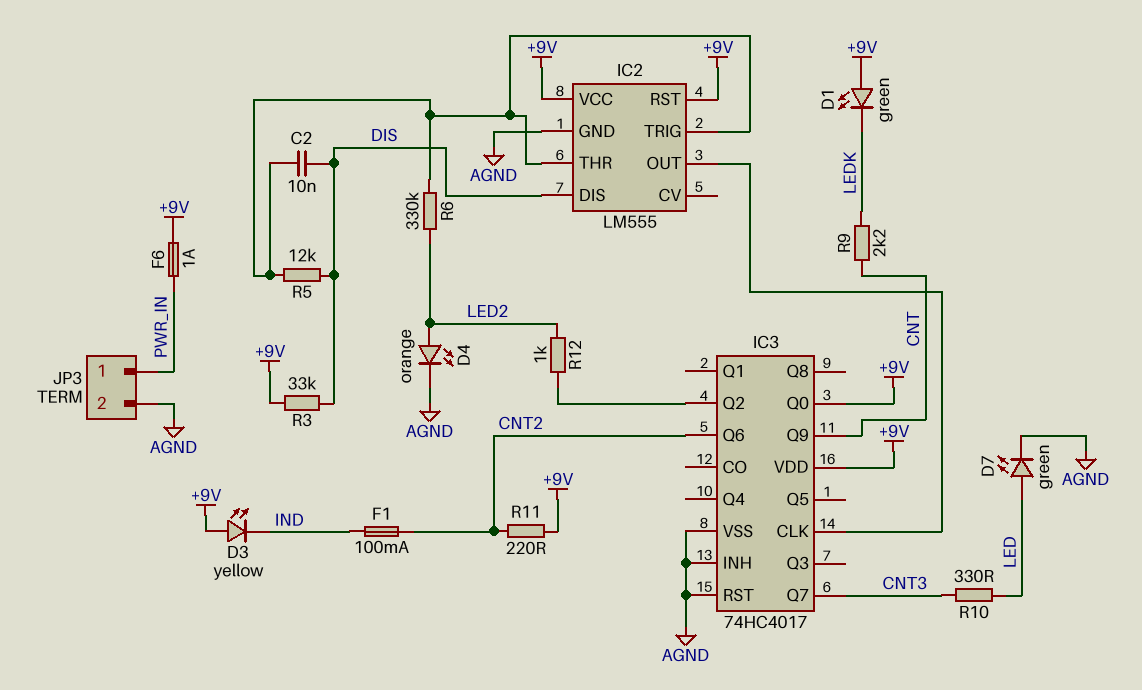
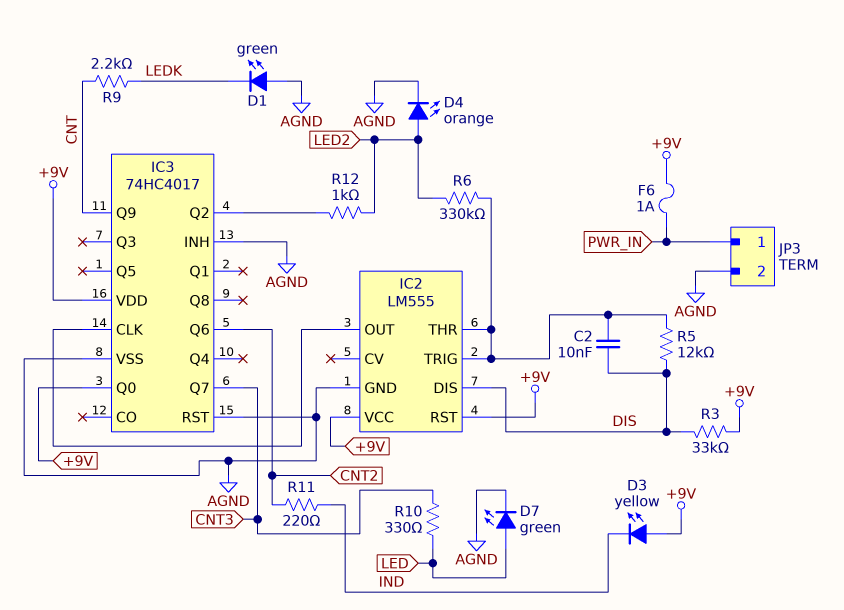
D1: LED green (A +9V, K LEDK) -> LED green (A AGND, K LEDK)
F1: 100mA (CNT2, IND) -> none
R11: 220 (+9V, CNT2) -> 220 (CNT2, IND)

